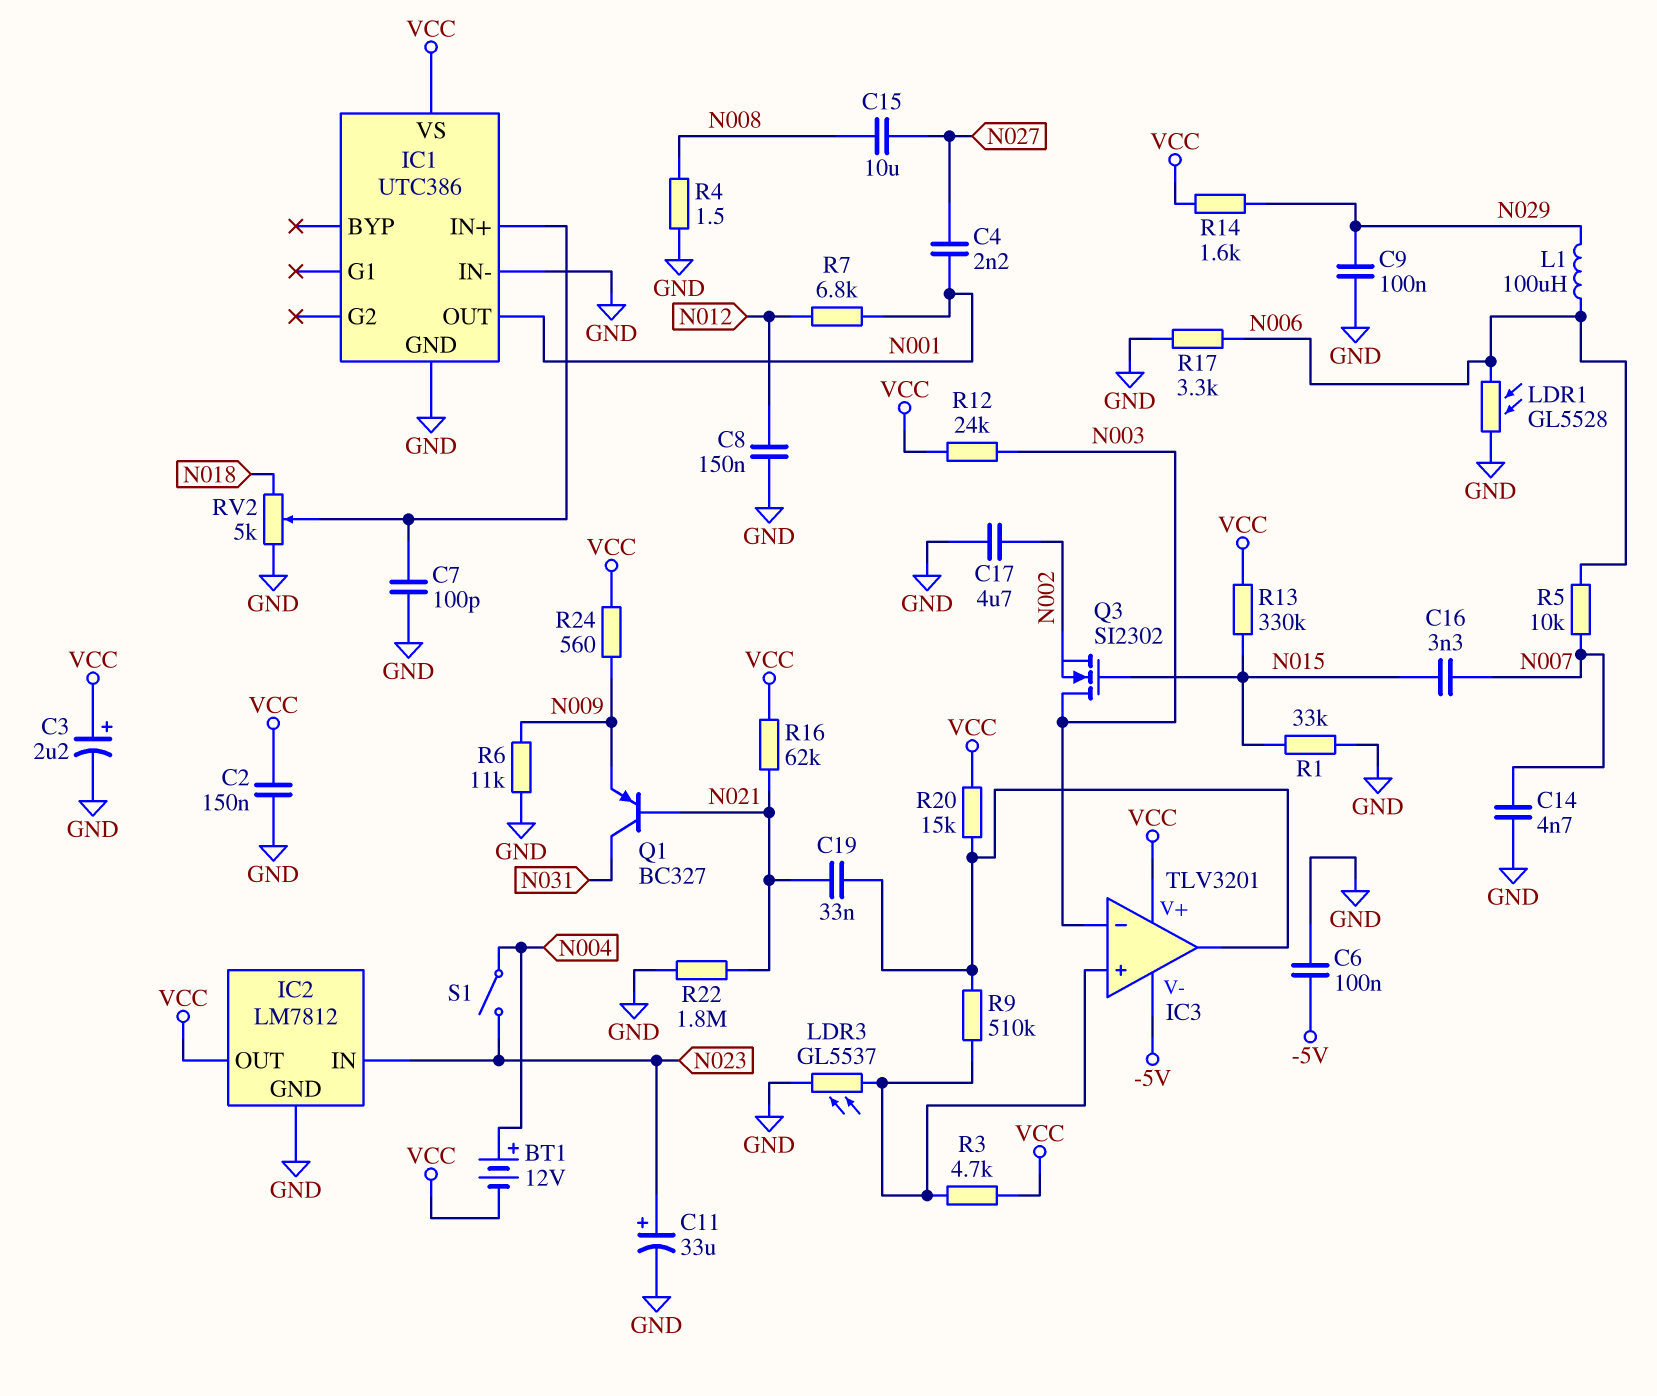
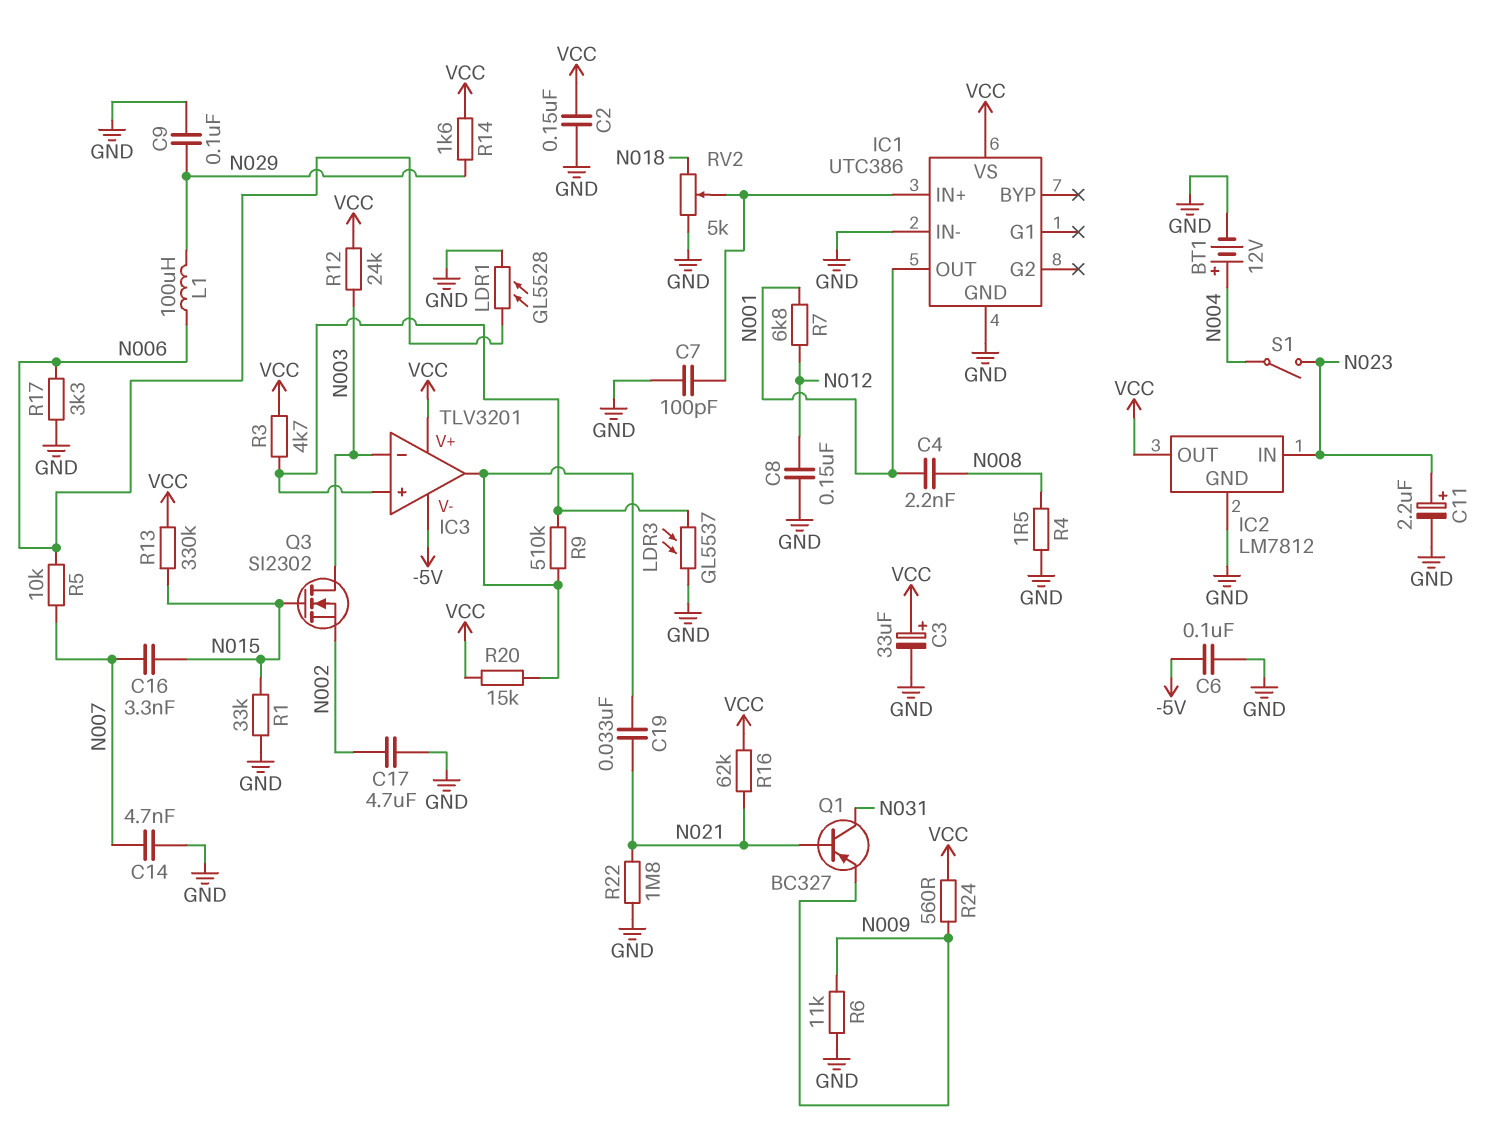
BT1: 12V (plus N004, minus VCC) -> 12V (plus N004, minus GND)
C3: 2.2uF (plus VCC, minus GND) -> 33uF (plus VCC, minus GND)
C4: 2.2nF (N001, N027) -> 2.2nF (N001, N008)
C11: 33uF (plus N023, minus GND) -> 2.2uF (plus N023, minus GND)
C15: 10uF (N008, N027) -> none

